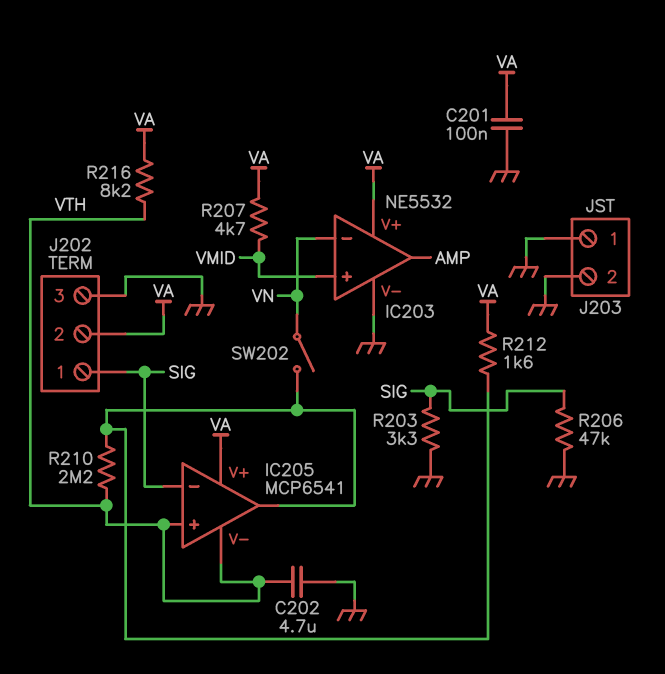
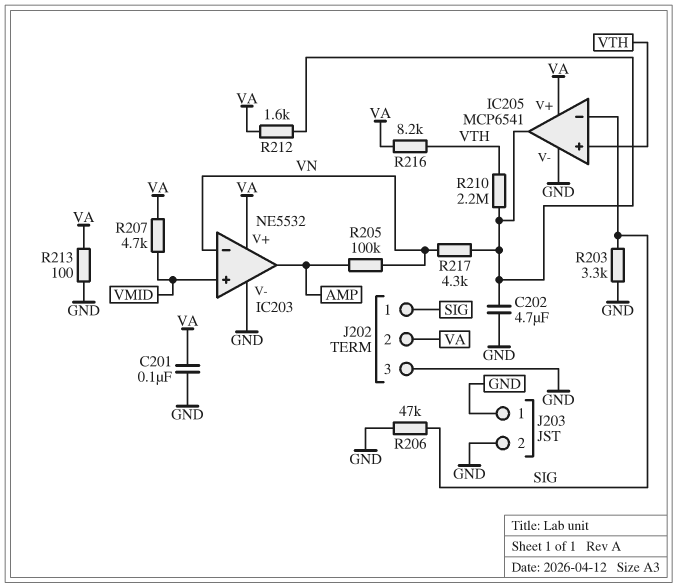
C202: 4.7uF (GND, VTH) -> 4.7uF (GND, IC205/out)
IC205 pin V-: VTH -> GND
R205: none -> 100k (AMP, VN)
R213: none -> 100 (GND, VA)
R217: none -> 4.3k (IC205/out, VN)
SW202: switch (IC205/out, VN) -> none

